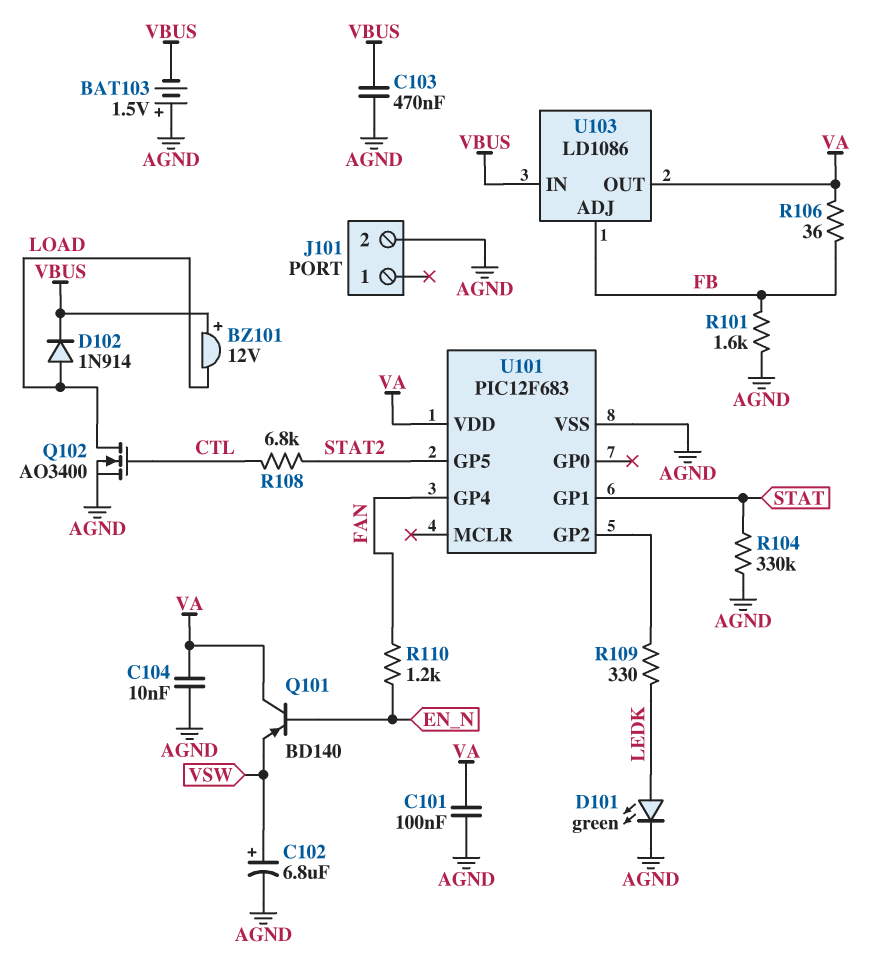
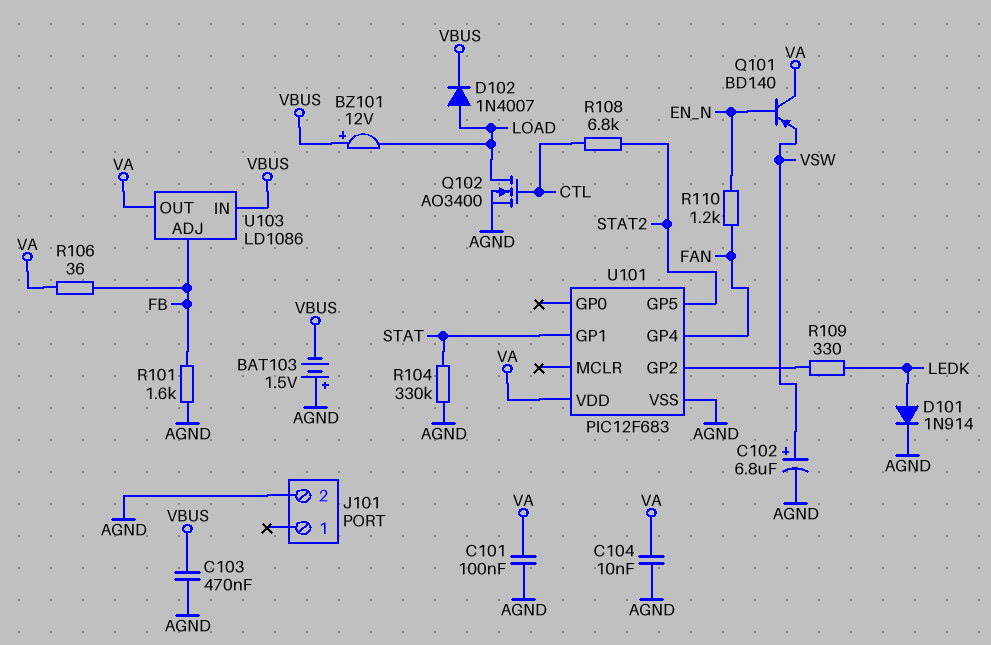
D101: LED green (A LEDK, K AGND) -> diode 1N914 (A LEDK, K AGND)
D102: diode 1N914 (A LOAD, K VBUS) -> diode 1N4007 (A LOAD, K VBUS)

